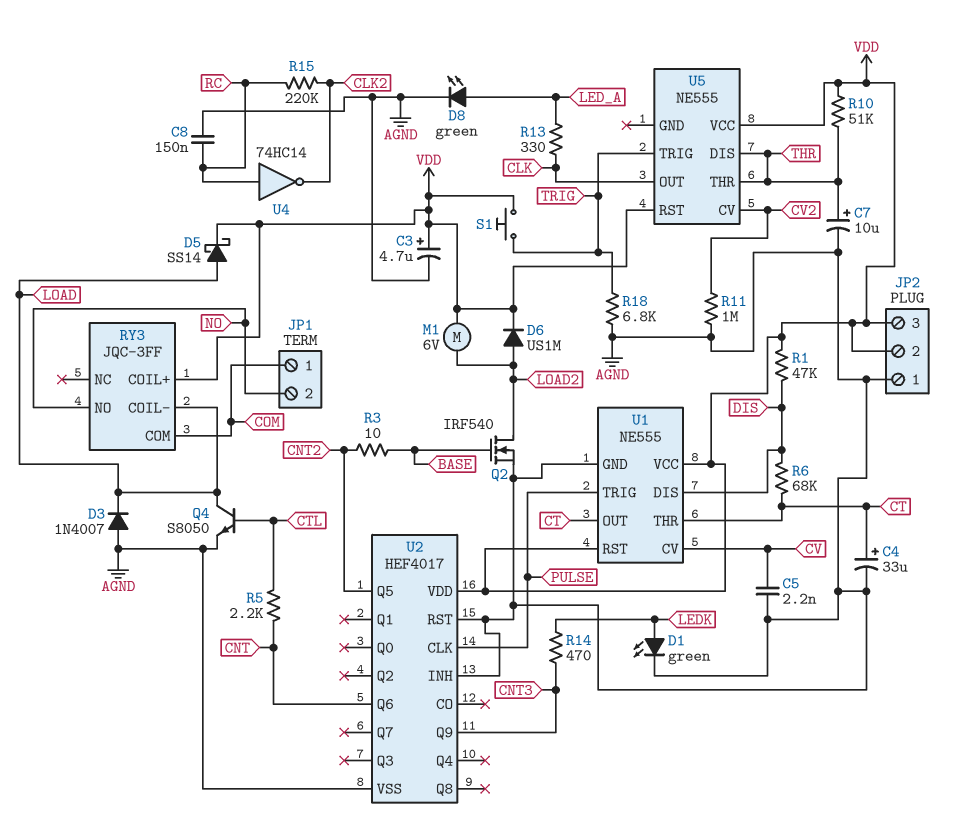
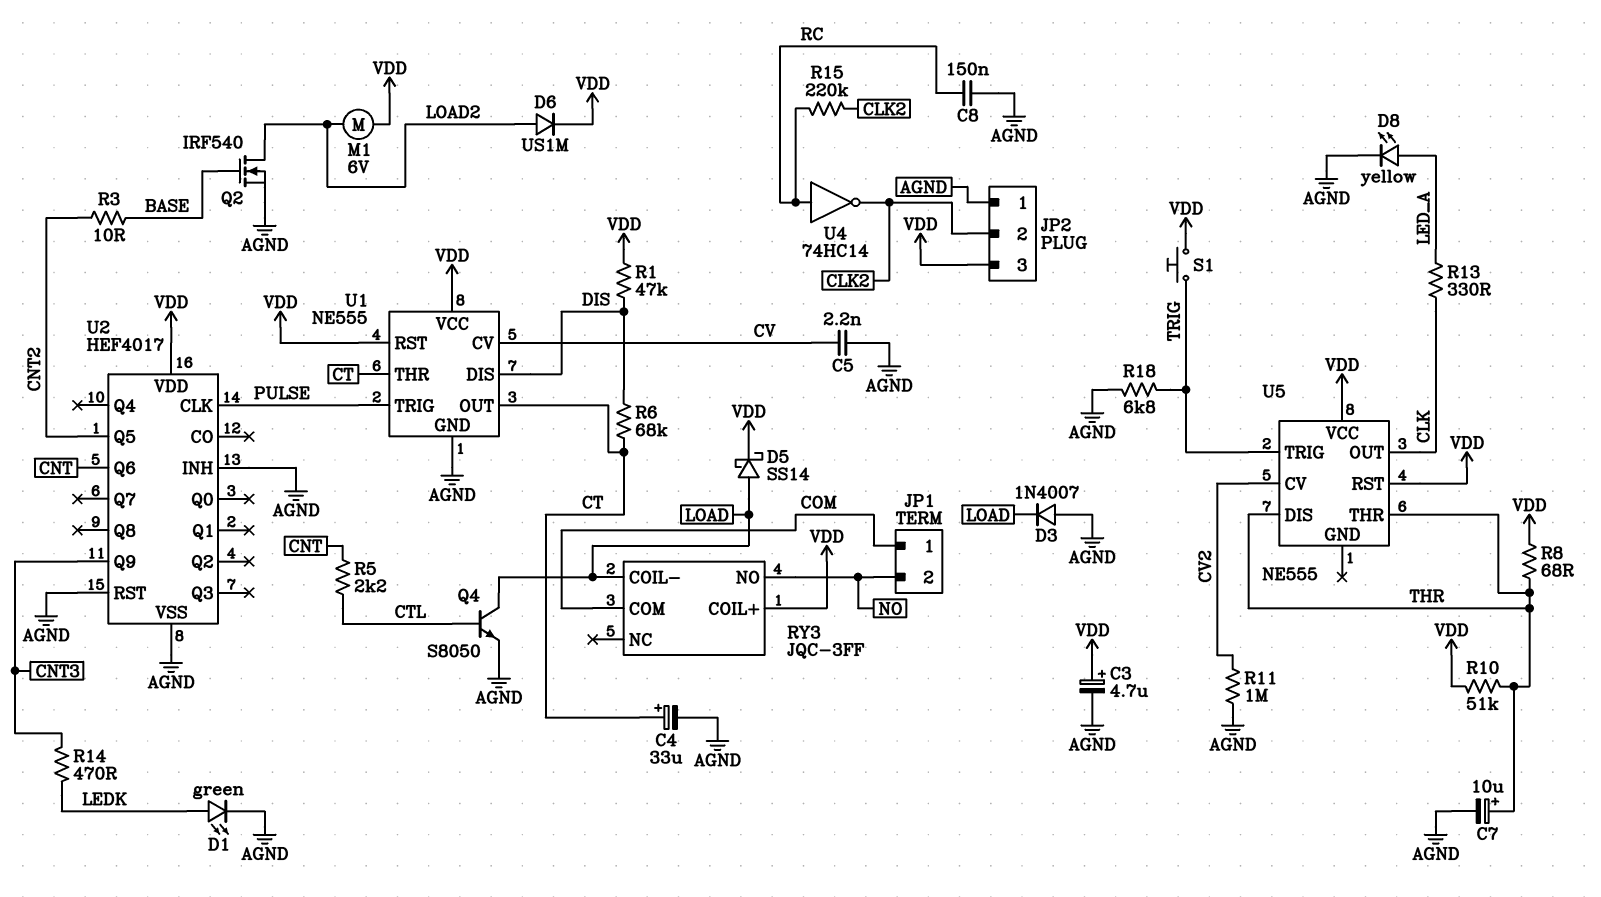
D8: LED green (A LED_A, K AGND) -> LED yellow (A LED_A, K AGND)
JP2 pin 2: VDD -> CLK2
R8: none -> 68 (THR, VDD)

